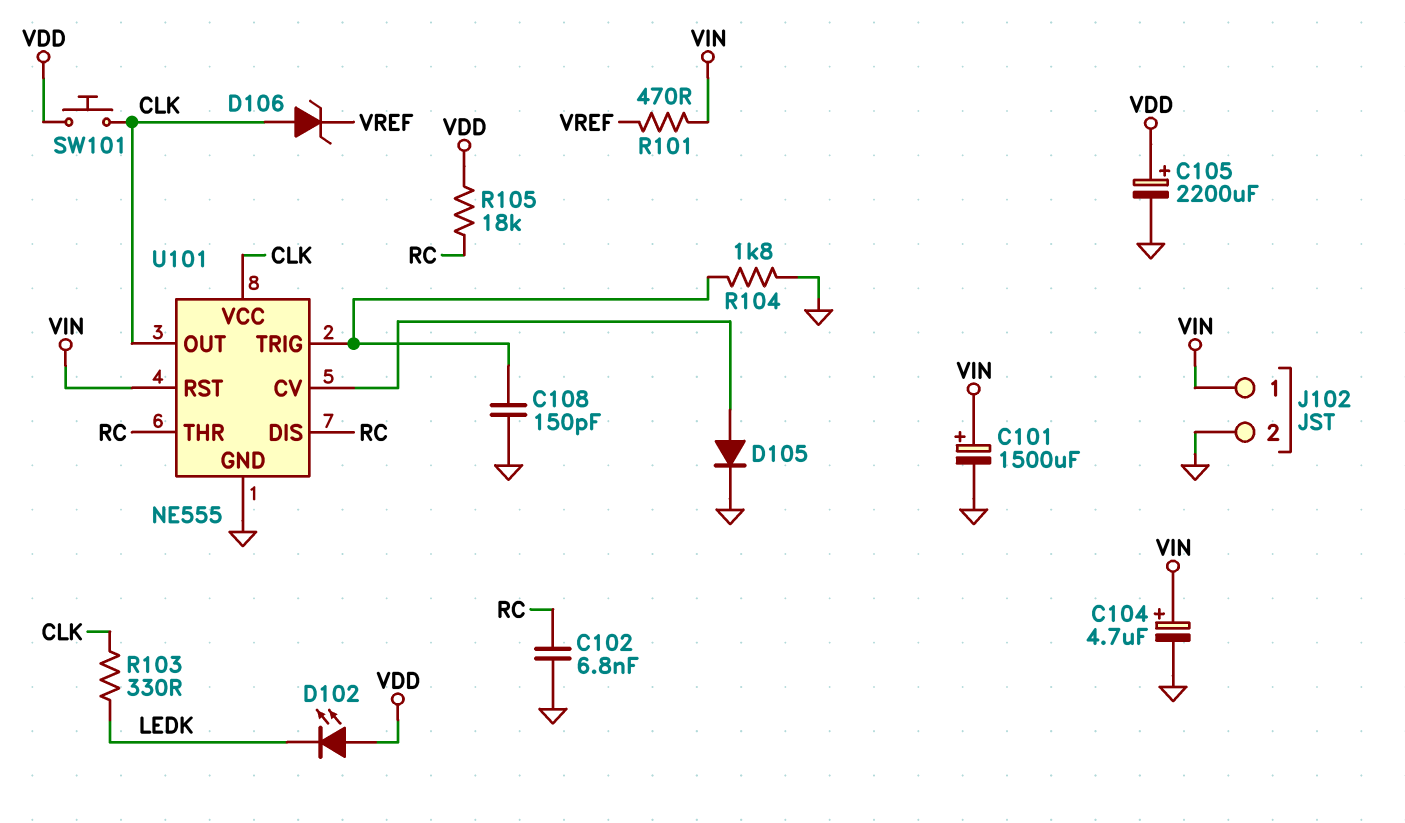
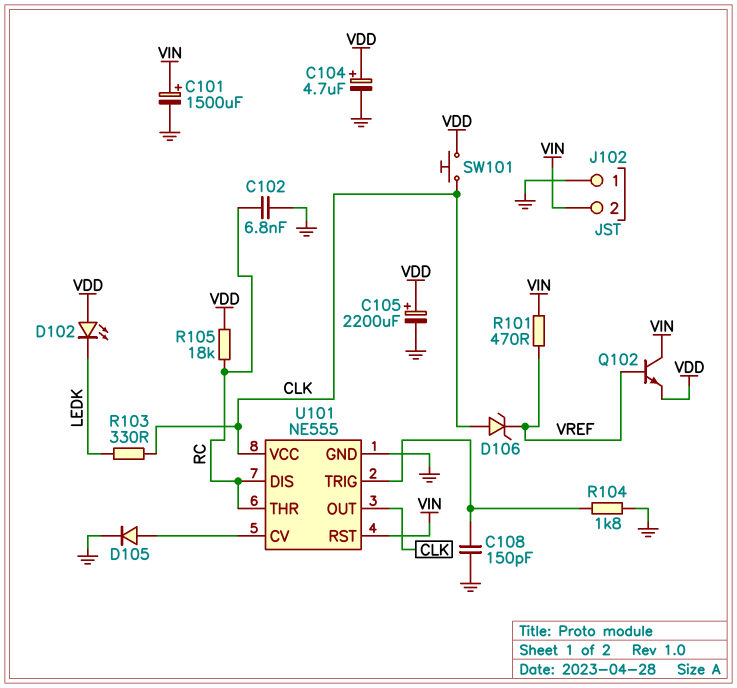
C104: 4.7uF (plus VIN, minus GND) -> 4.7uF (plus VDD, minus GND)
J102 pin 1: VIN -> GND
J102 pin 2: GND -> VIN
Q102: none -> NPN (B VREF, C VIN, E VDD)

